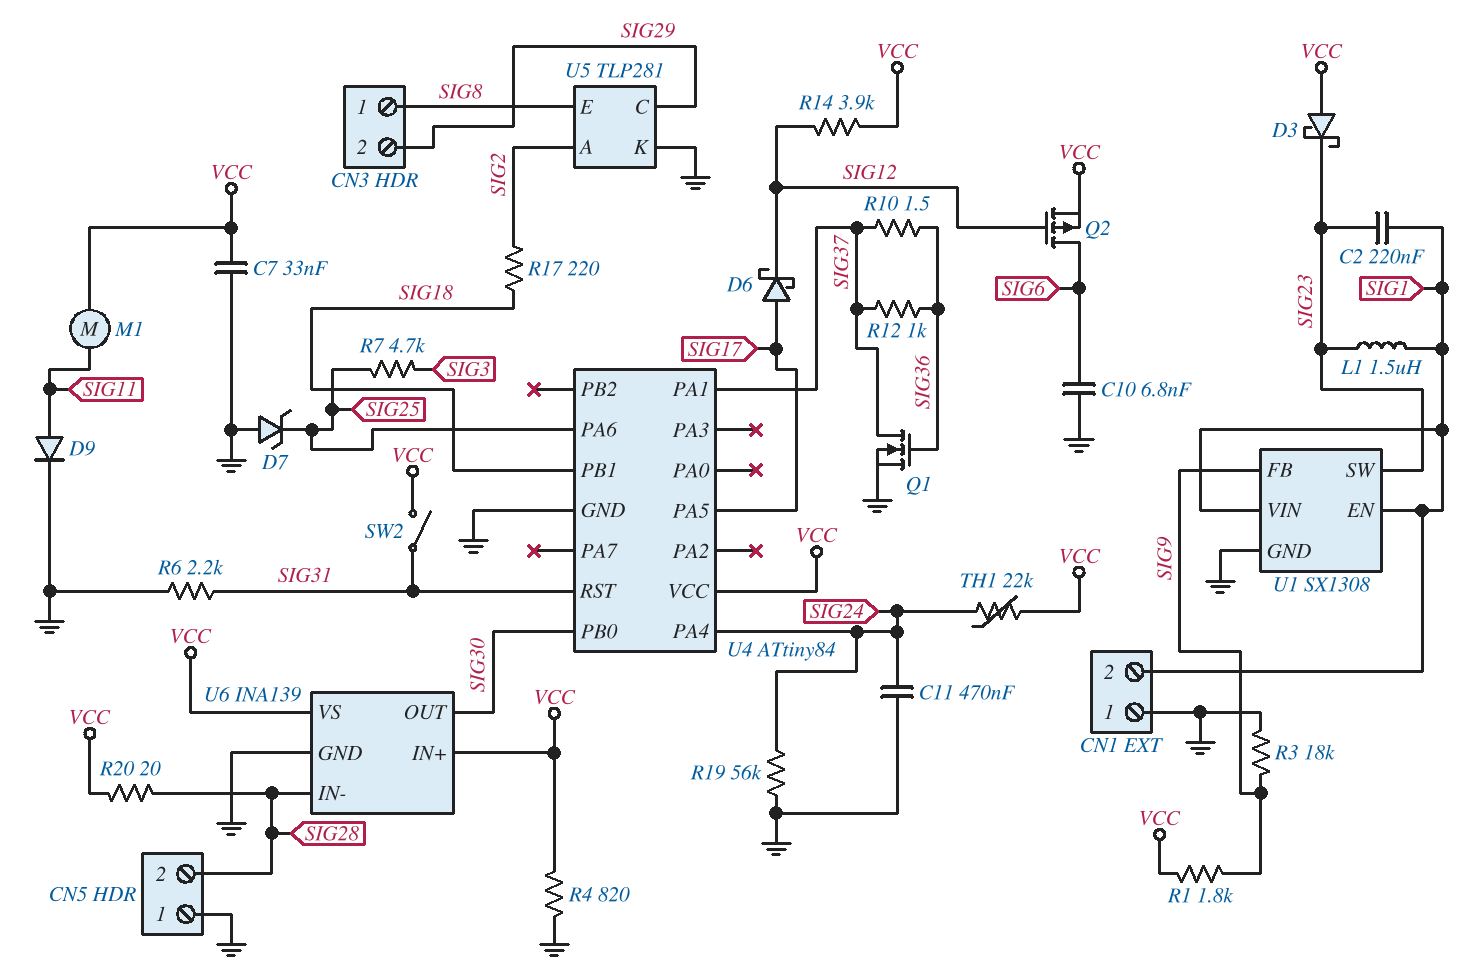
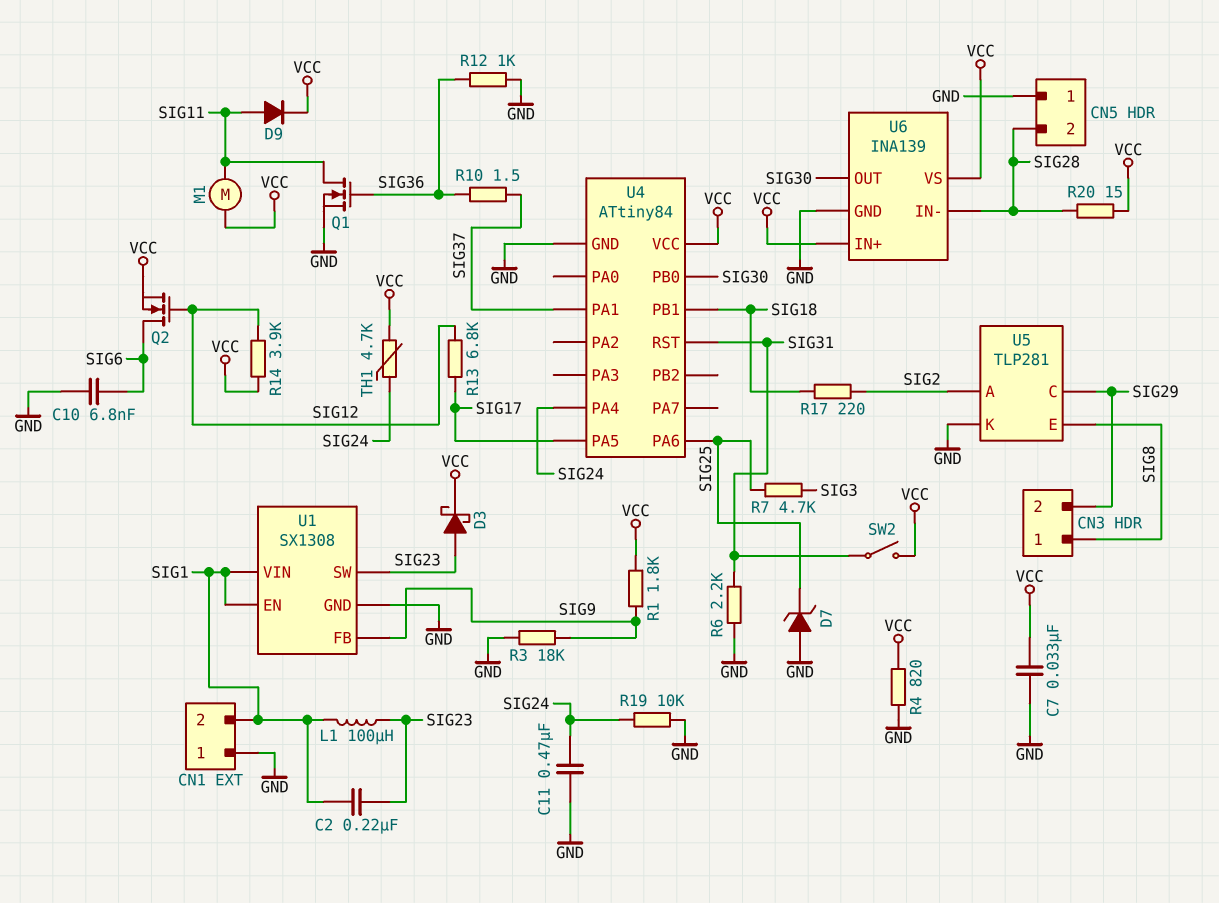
D3: schottky (A VCC, K SIG23) -> schottky (A SIG23, K VCC)
D6: schottky (A SIG17, K SIG12) -> none
D9: diode (A SIG11, K GND) -> diode (A SIG11, K VCC)
L1: 1.5uH (SIG1, SIG23) -> 100uH (SIG1, SIG23)
Q1: NMOS (G SIG36, D SIG37, S GND) -> NMOS (G SIG36, D SIG11, S GND)
Q2: PMOS (G SIG12, D SIG6, S VCC) -> NMOS (G SIG12, D SIG6, S VCC)
R12: 1k (SIG36, SIG37) -> 1k (GND, SIG36)
R13: none -> 6.8k (SIG12, SIG17)
R19: 56k (GND, SIG24) -> 10k (GND, SIG24)
R20: 20 (SIG28, VCC) -> 15 (SIG28, VCC)
TH1: 22k (SIG24, VCC) -> 4.7k (SIG24, VCC)

